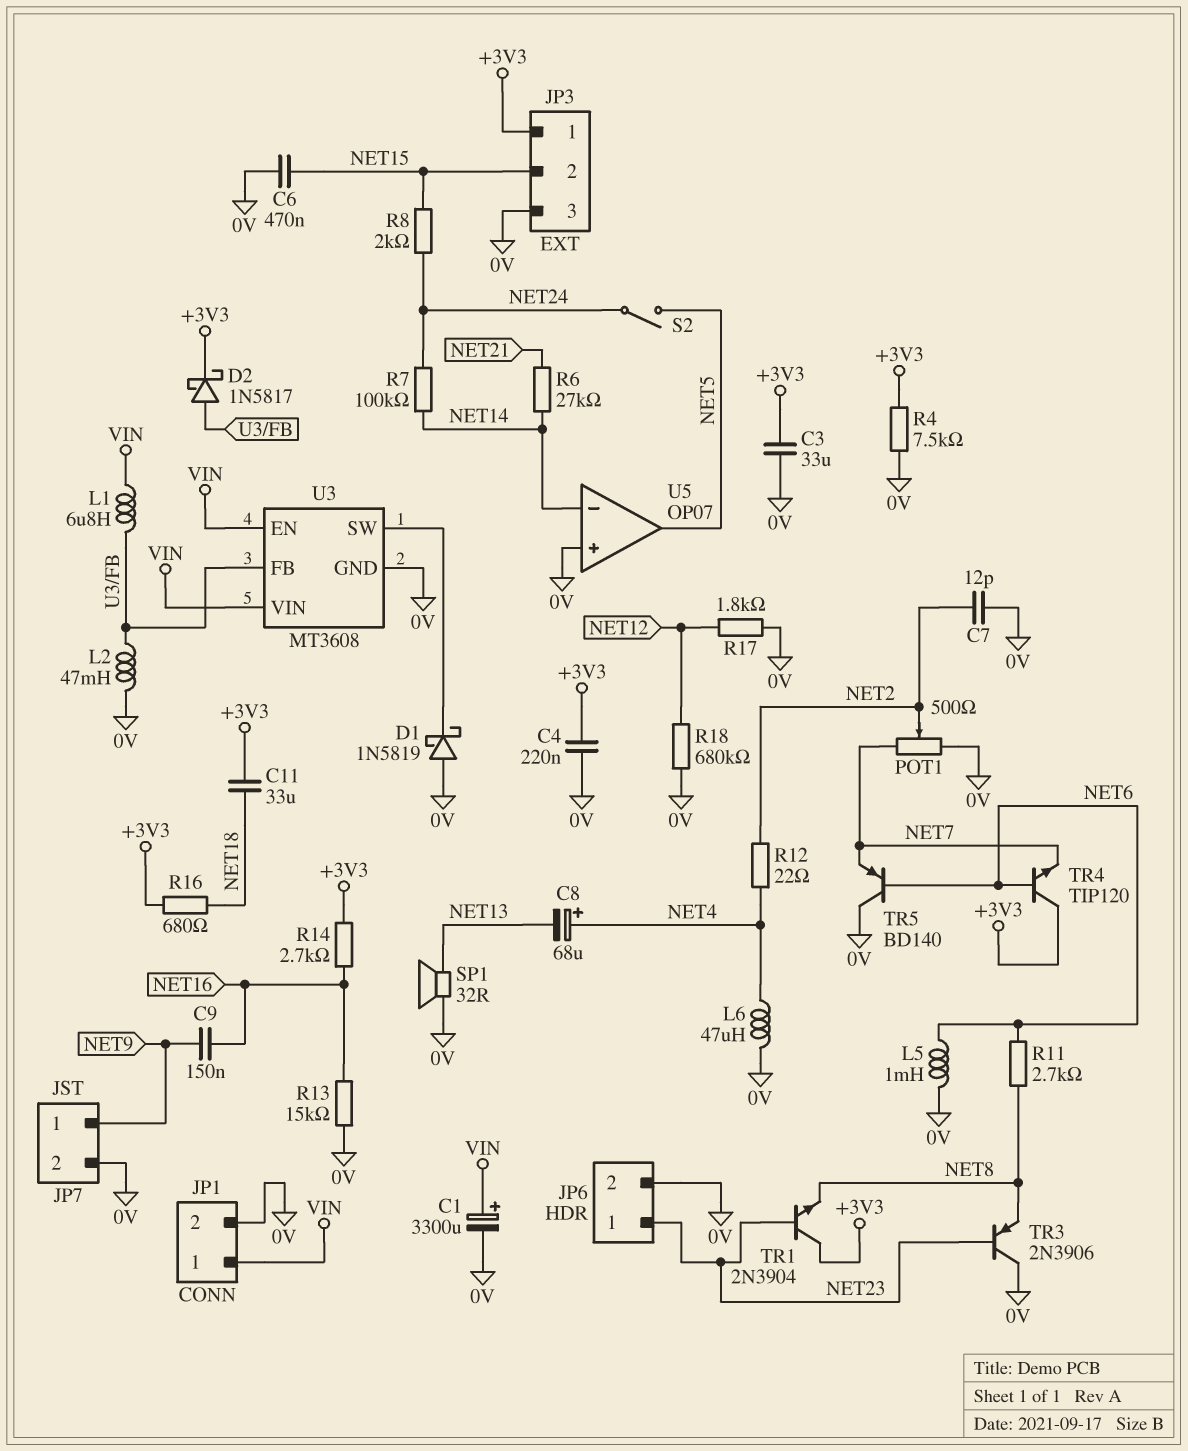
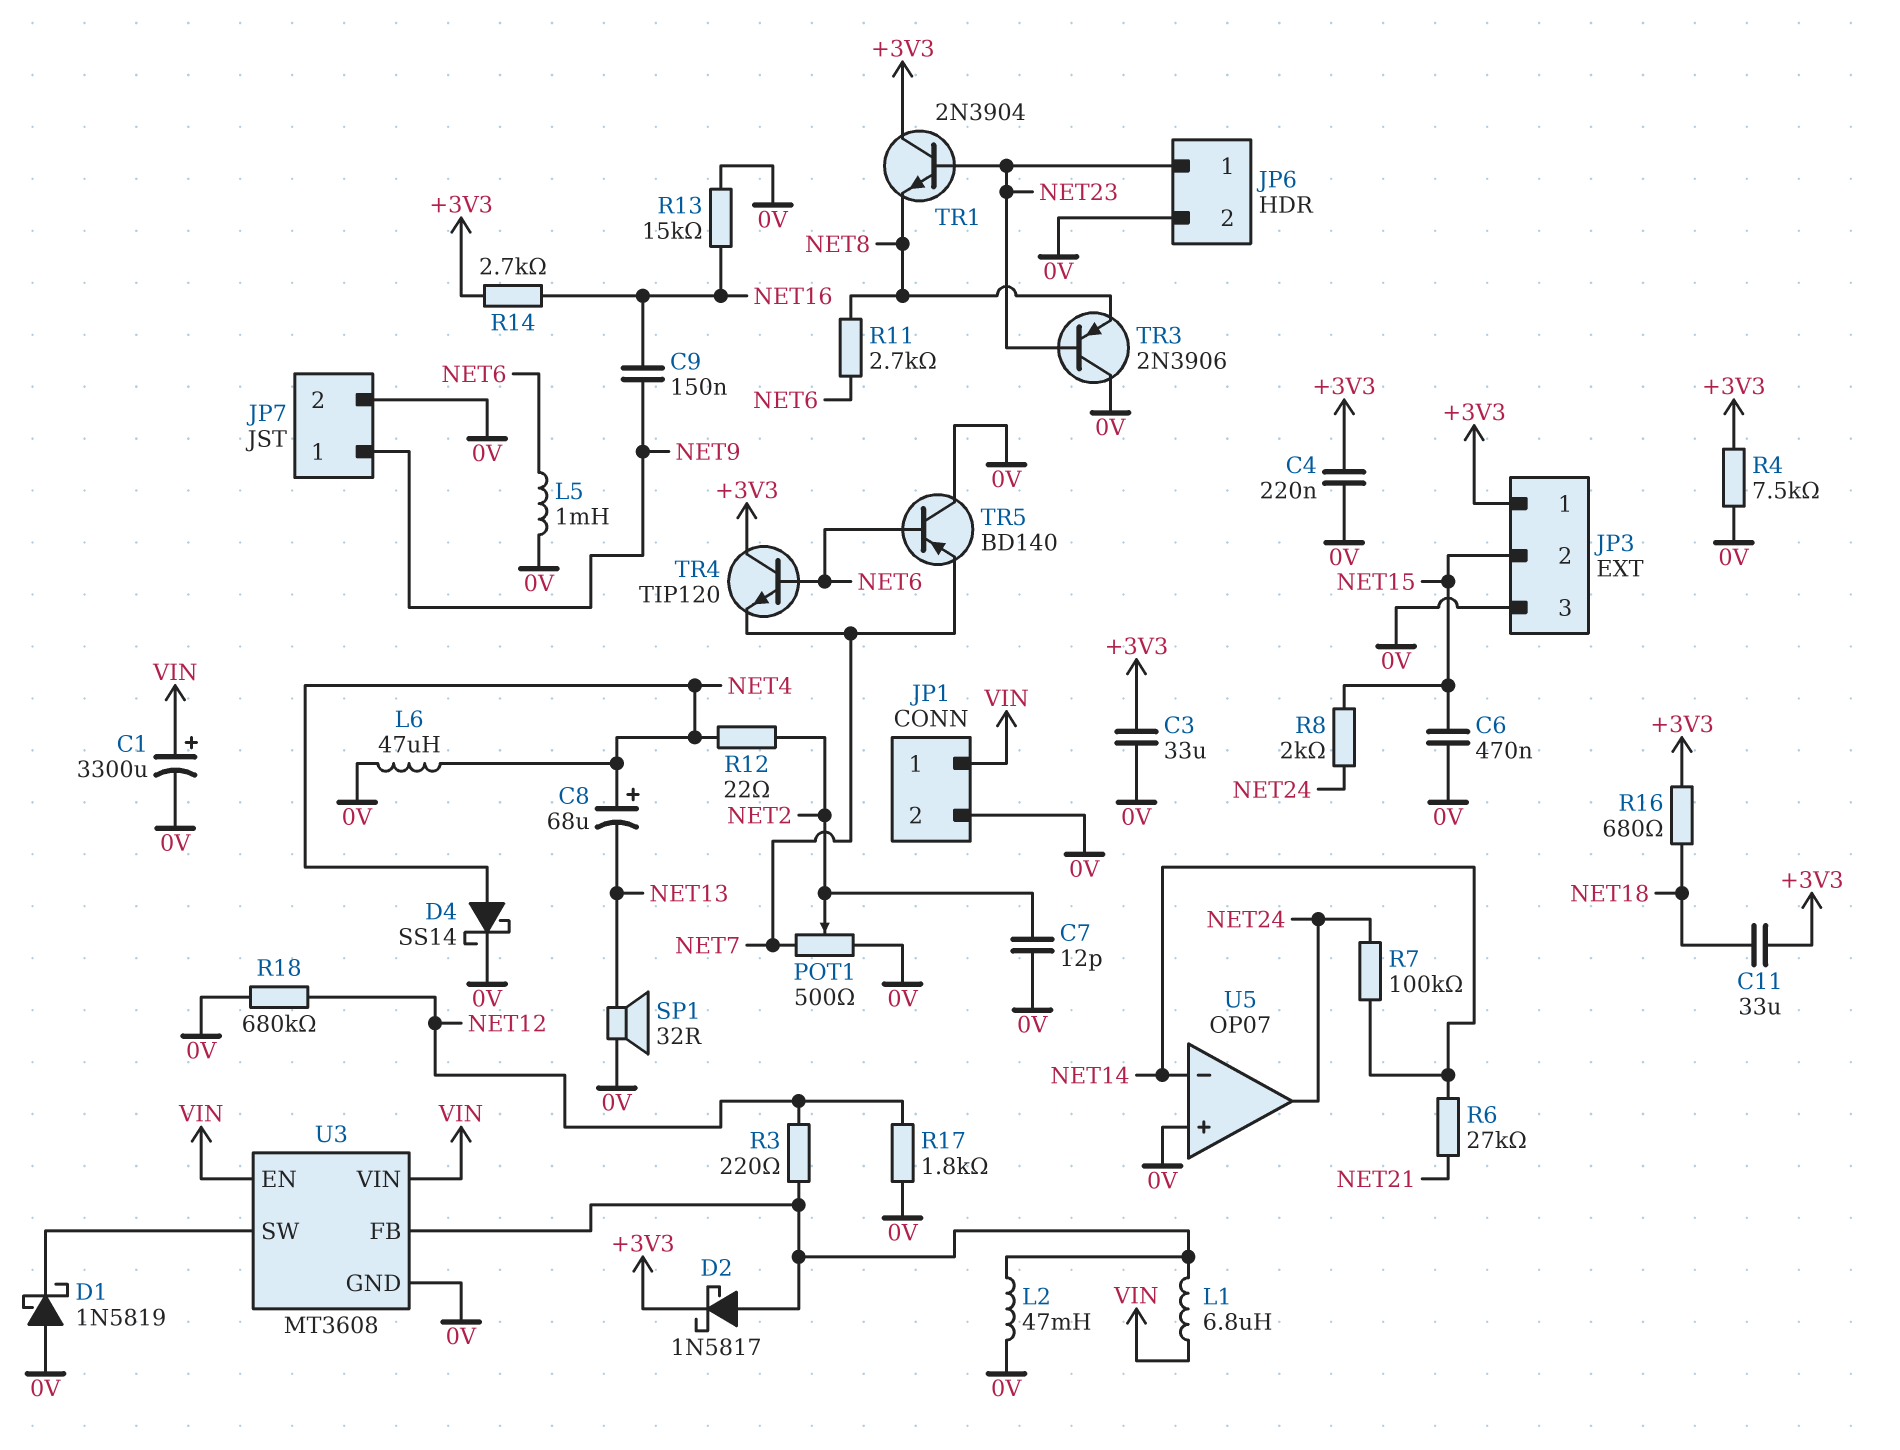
D4: none -> schottky SS14 (A NET4, K 0V)
R3: none -> 220 (NET12, U3/FB)
S2: switch (NET5, NET24) -> none
U5 pin out: NET5 -> NET24

